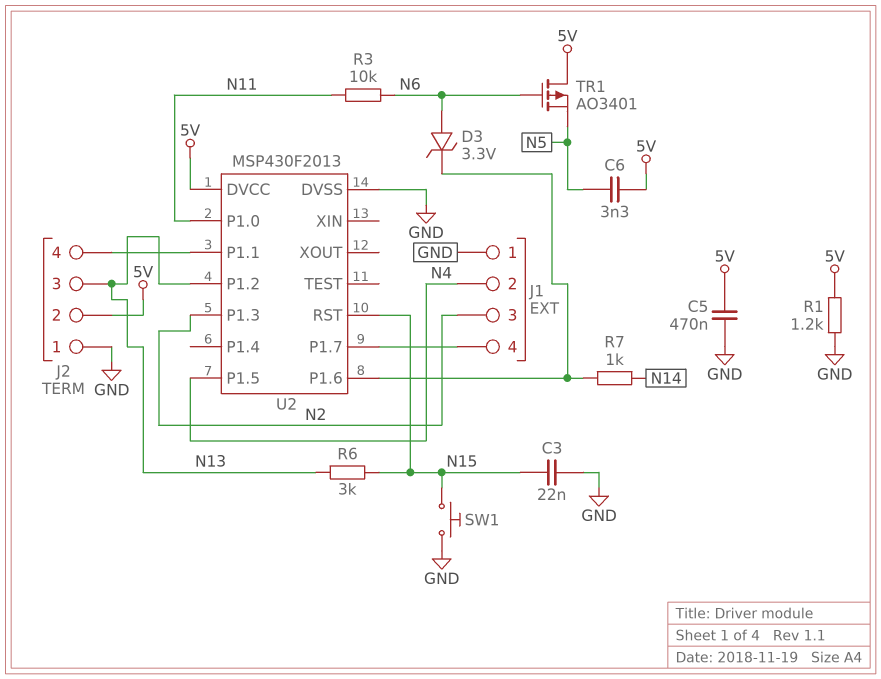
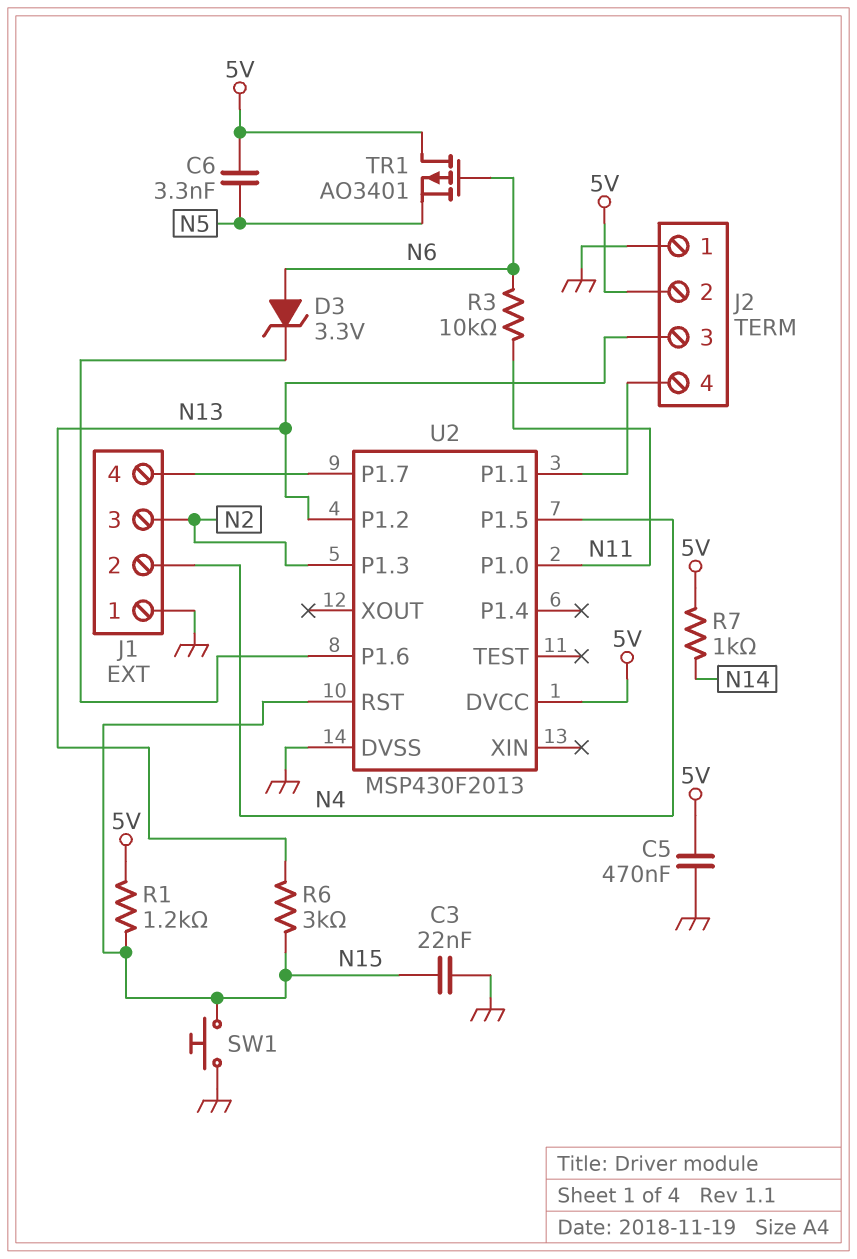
R1: 1.2k (5V, GND) -> 1.2k (5V, N15)
R7: 1k (N14, U2/P1.6) -> 1k (5V, N14)

